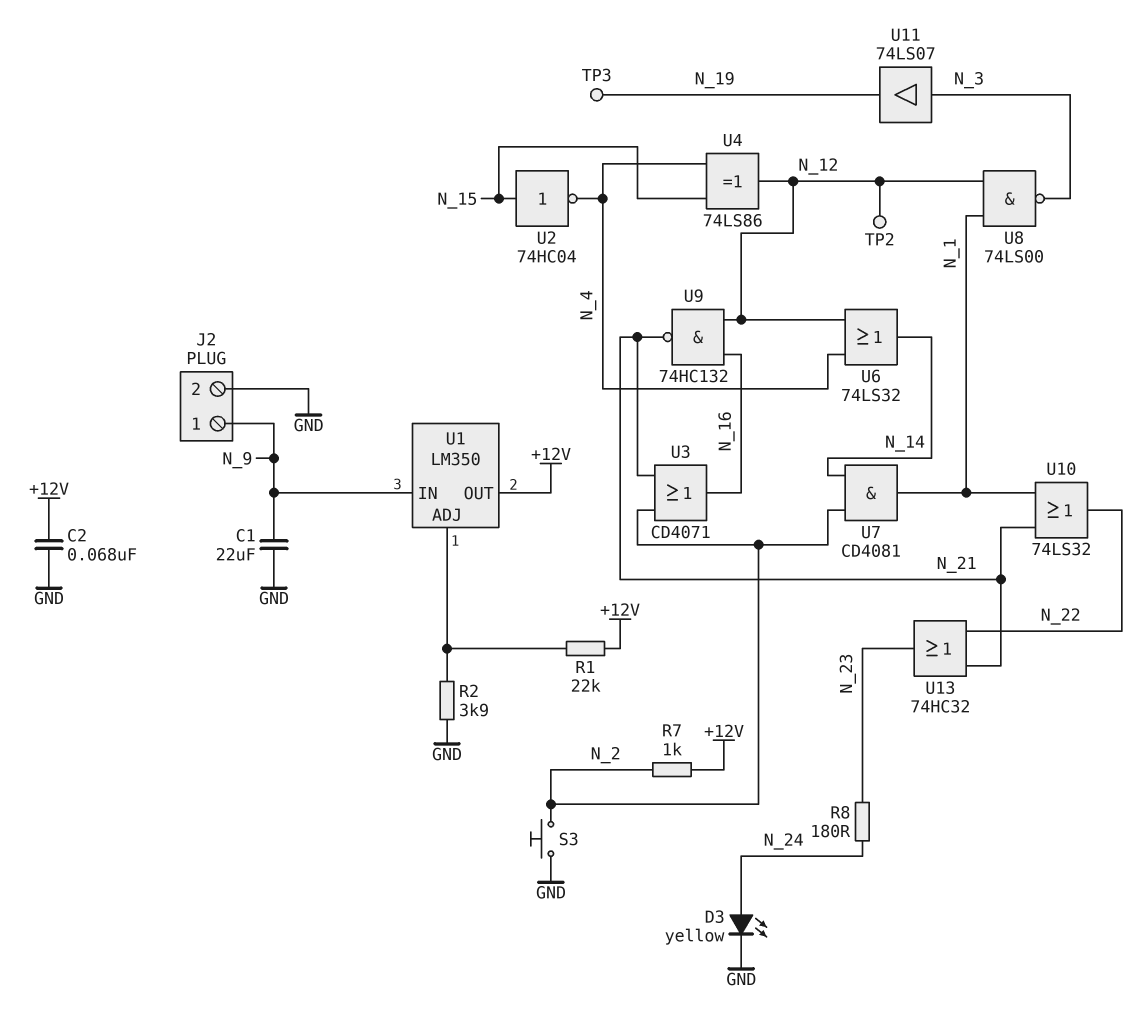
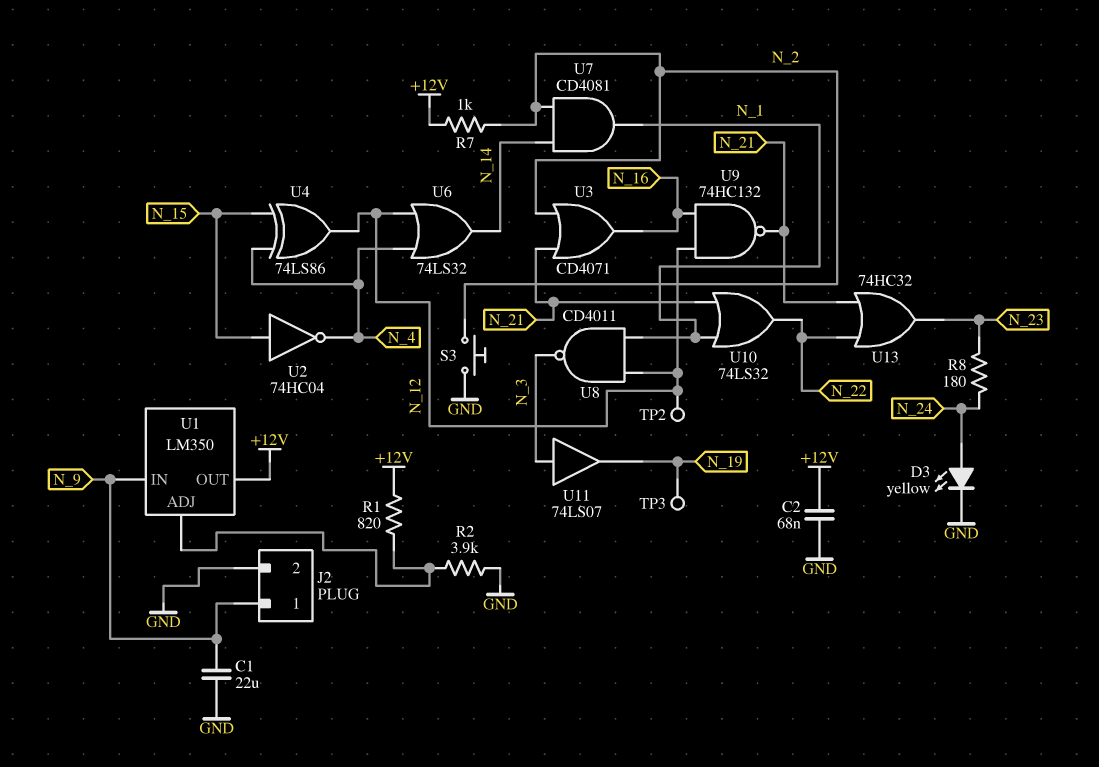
R1: 22k (+12V, U1/ADJ) -> 820 (+12V, U1/ADJ)
U8: NAND 74LS00 (in N_1, in N_12, out N_3) -> NAND CD4011 (in N_1, in N_12, out N_3)

